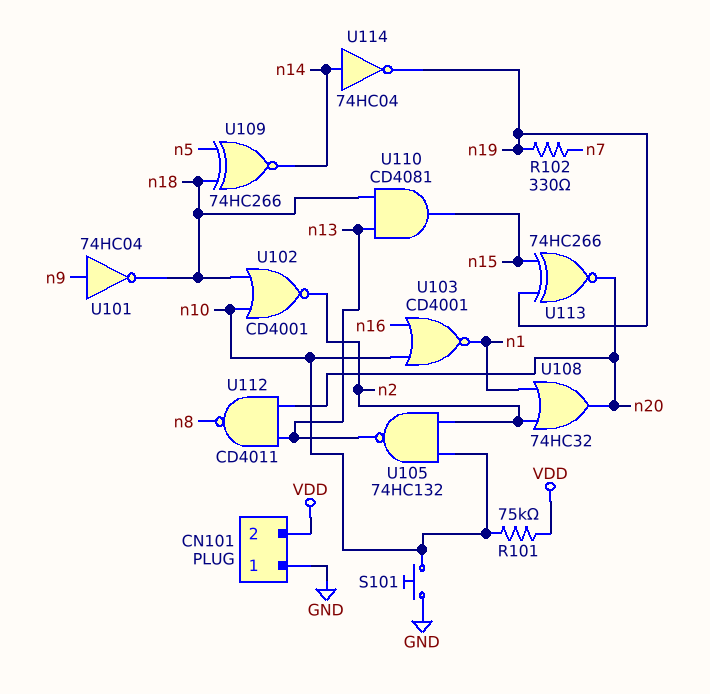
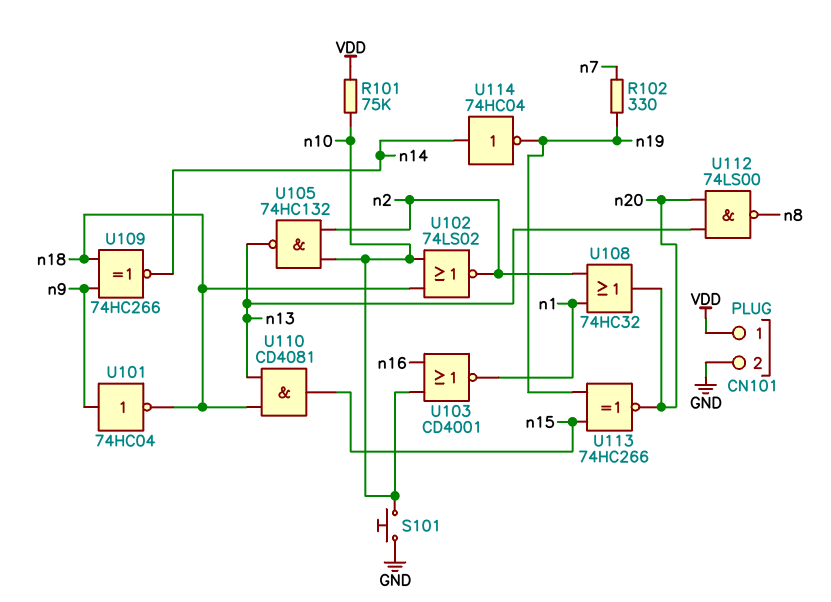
CN101 pin 1: GND -> VDD
CN101 pin 2: VDD -> GND
U102: NOR CD4001 (in n10, in n18, out n2) -> NOR 74LS02 (in n10, in n18, out n2)
U109: XNOR 74HC266 (in n5, in n18, out n14) -> XNOR 74HC266 (in n9, in n18, out n14)
U112: NAND CD4011 (in n13, in n20, out n8) -> NAND 74LS00 (in n13, in n20, out n8)

